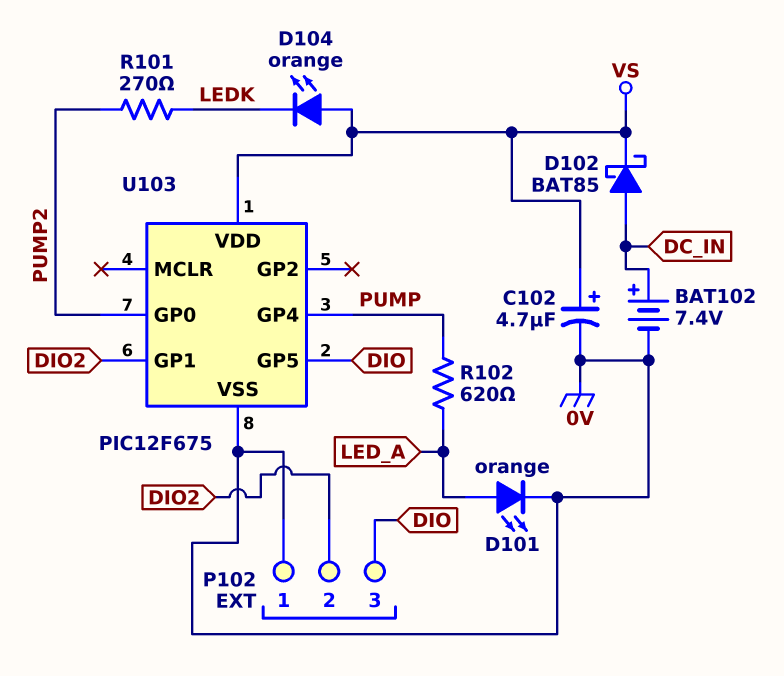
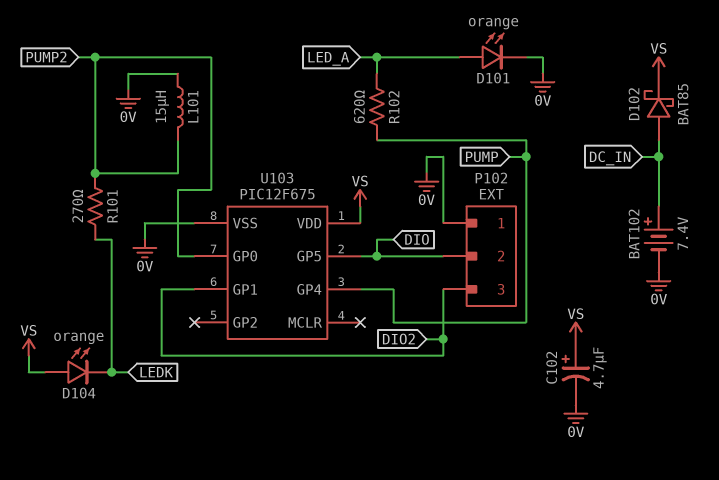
L101: none -> 15uH (0V, PUMP2)
P102 pin 2: DIO2 -> DIO
P102 pin 3: DIO -> DIO2

